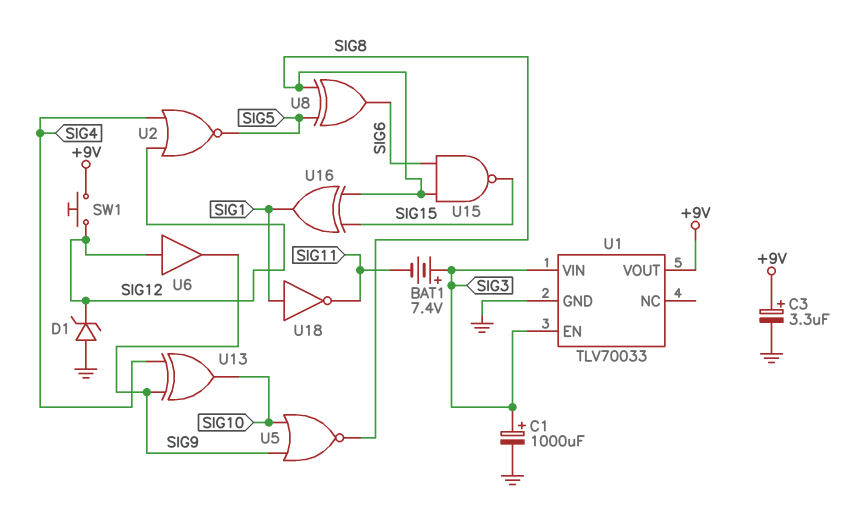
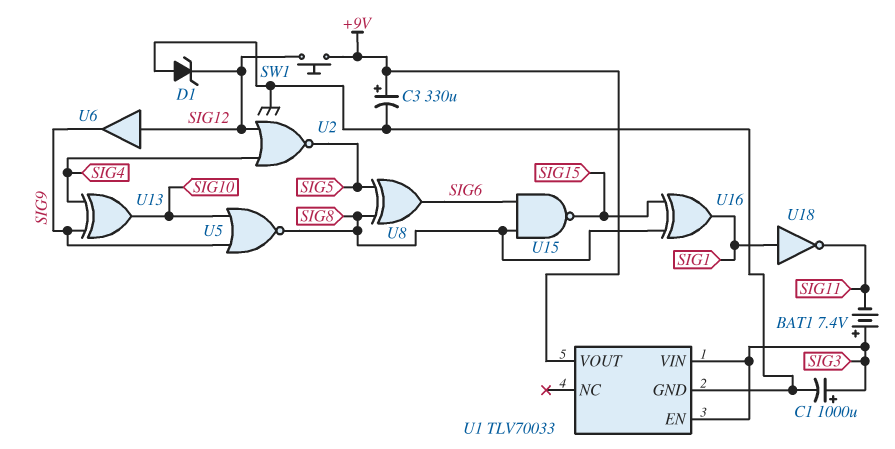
C3: 3.3uF (plus +9V, minus GND) -> 330uF (plus +9V, minus GND)

